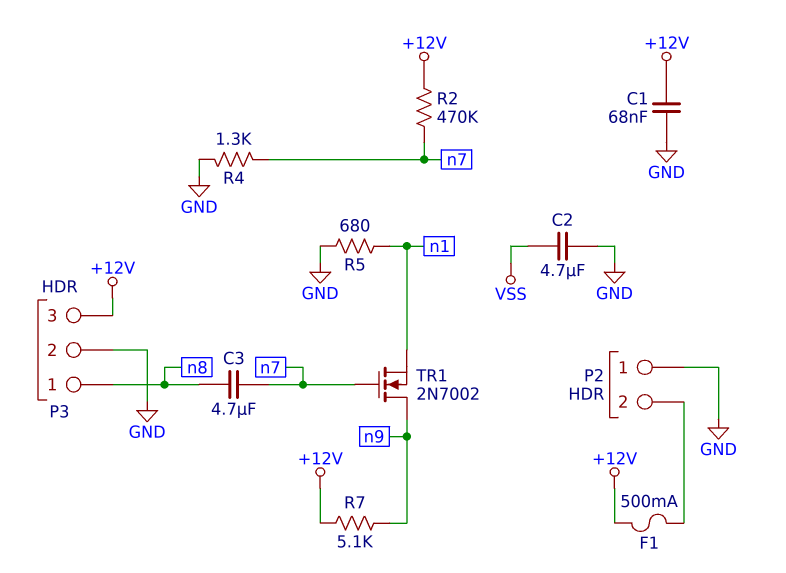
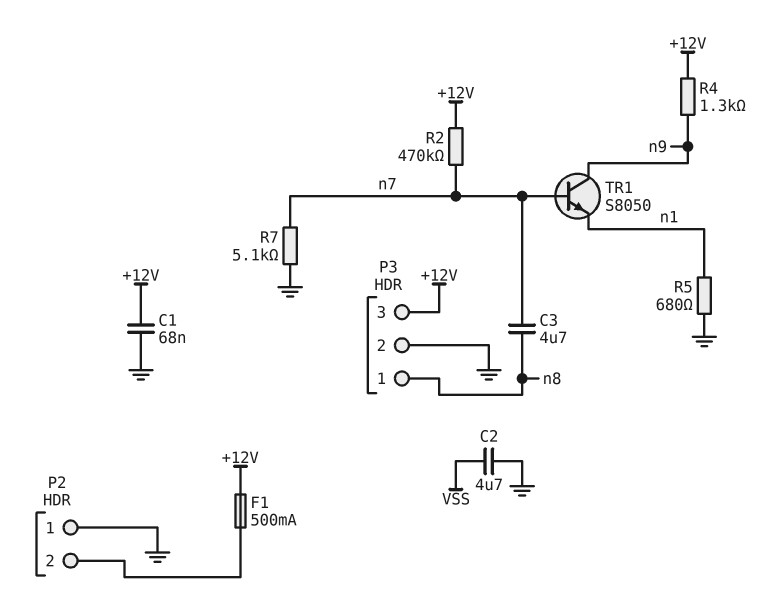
R4: 1.3k (GND, n7) -> 1.3k (+12V, n9)
R7: 5.1k (+12V, n9) -> 5.1k (GND, n7)
TR1: NMOS 2N7002 (G n7, D n9, S n1) -> NPN S8050 (B n7, C n9, E n1)

